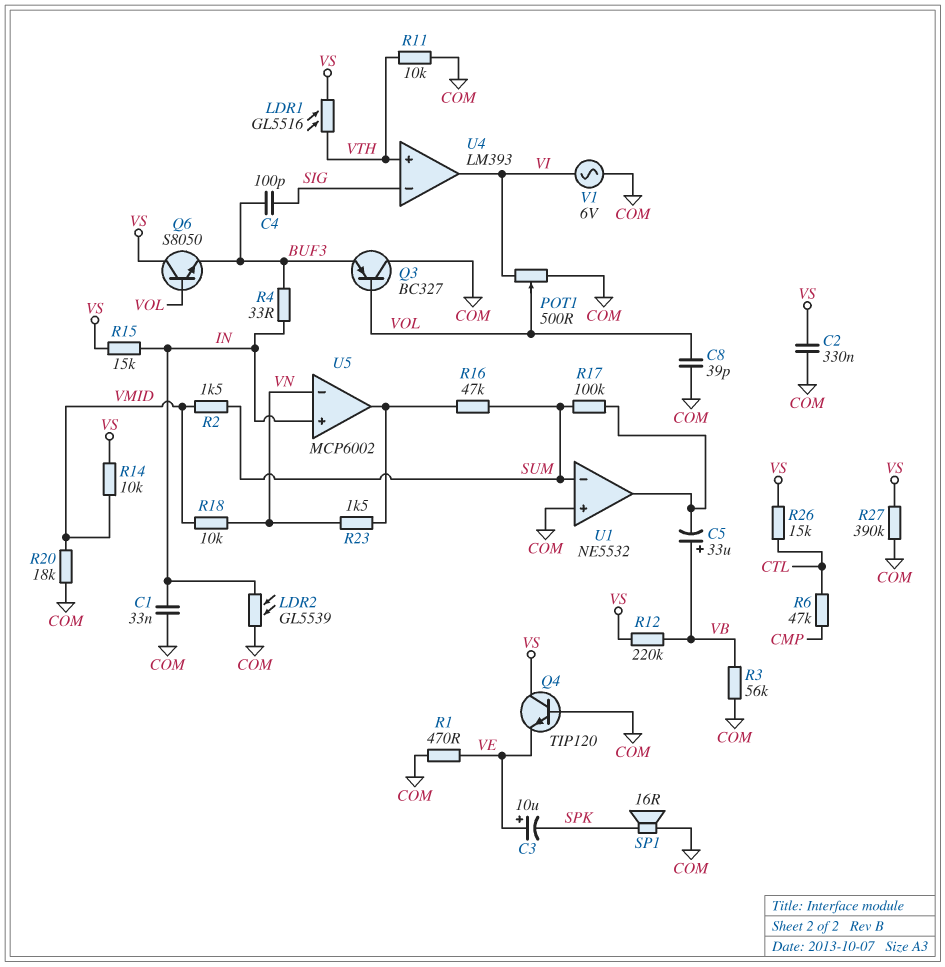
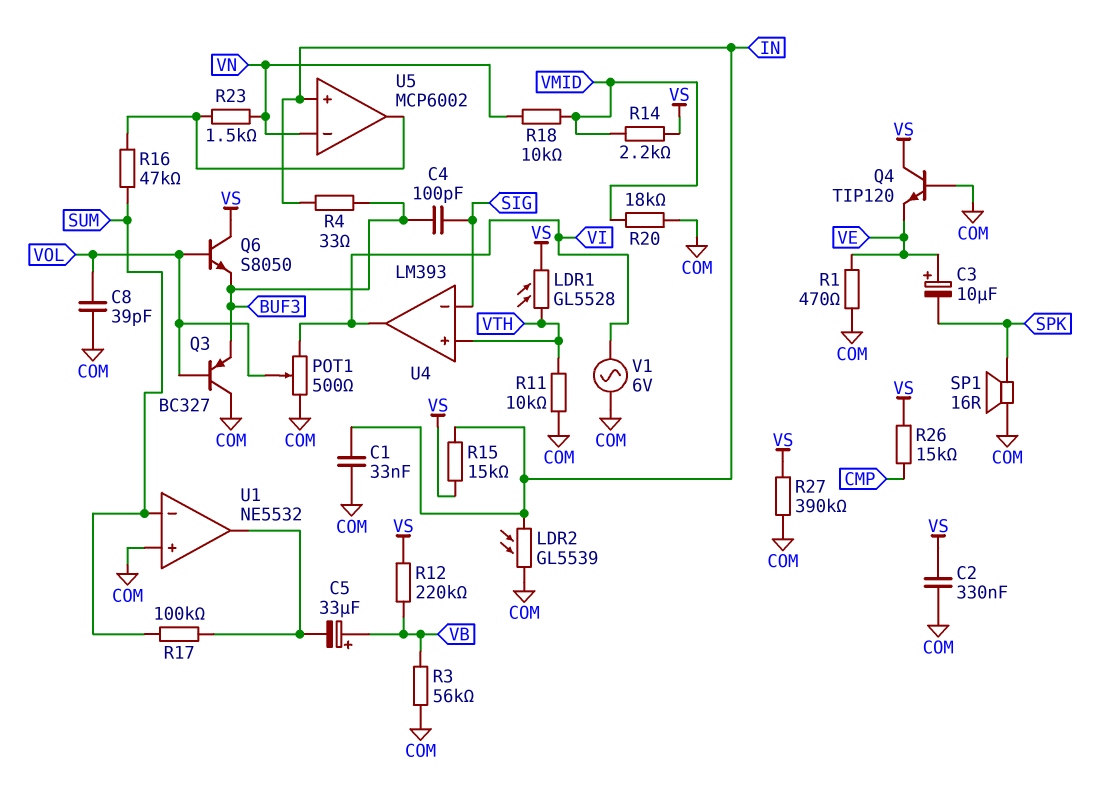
LDR1: GL5516 (VS, VTH) -> GL5528 (VS, VTH)
R2: 1.5k (SUM, VMID) -> none
R6: 47k (CMP, CTL) -> none
R14: 10k (VMID, VS) -> 2.2k (VMID, VS)
R26: 15k (CTL, VS) -> 15k (CMP, VS)

